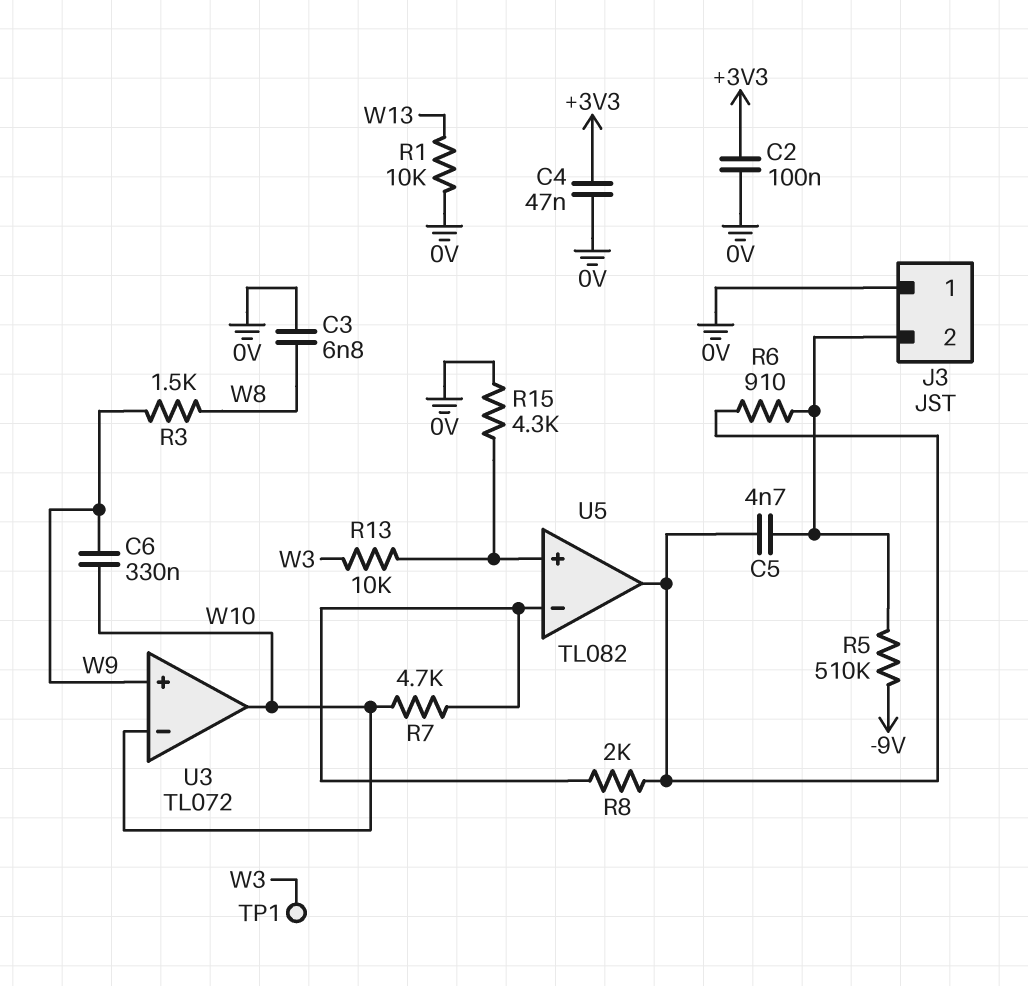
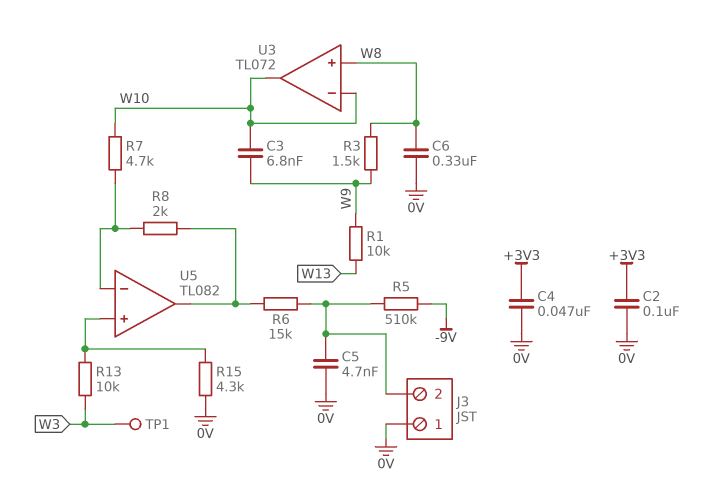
C3: 6.8nF (0V, W8) -> 6.8nF (W9, W10)
C5: 4.7nF (J3/2, U5/out) -> 4.7nF (0V, J3/2)
C6: 330nF (W9, W10) -> 330nF (0V, W8)
R1: 10k (0V, W13) -> 10k (W9, W13)
R6: 910 (J3/2, U5/out) -> 15k (J3/2, U5/out)
U3 pin in+: W9 -> W8

